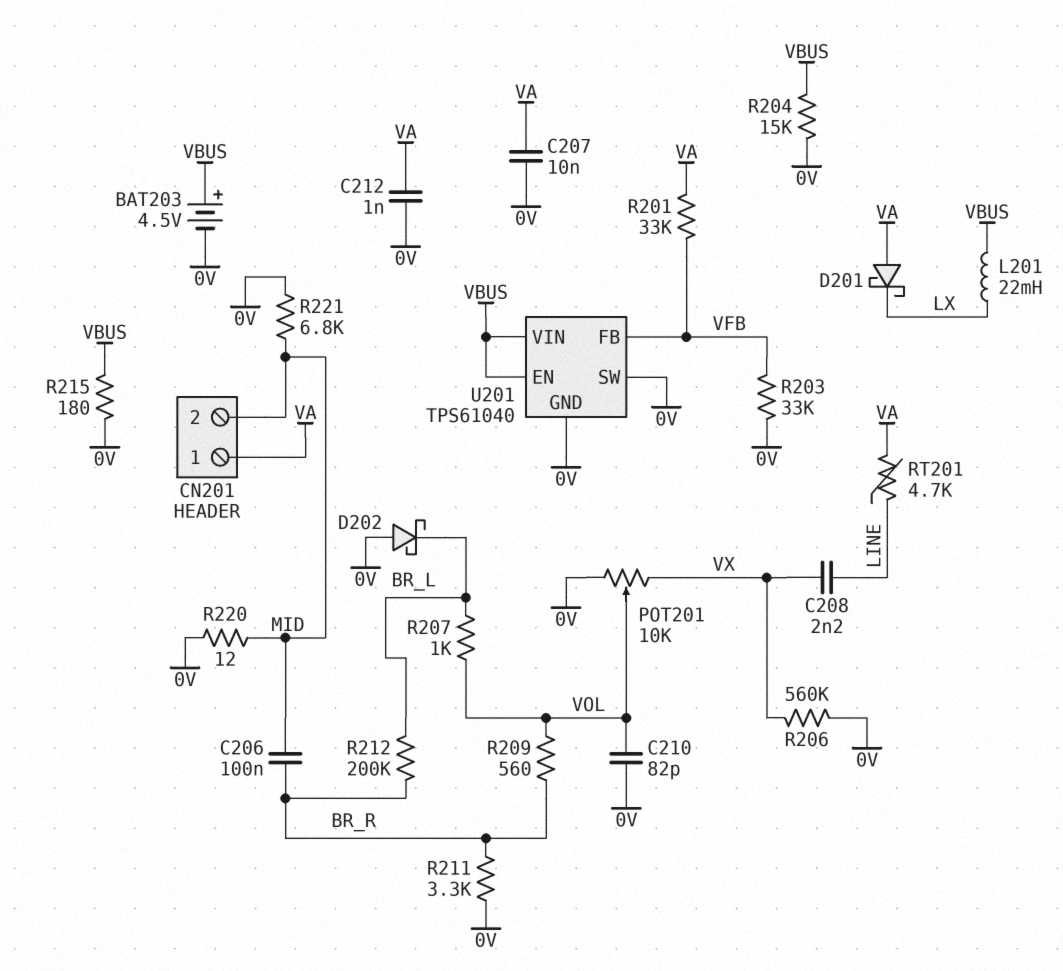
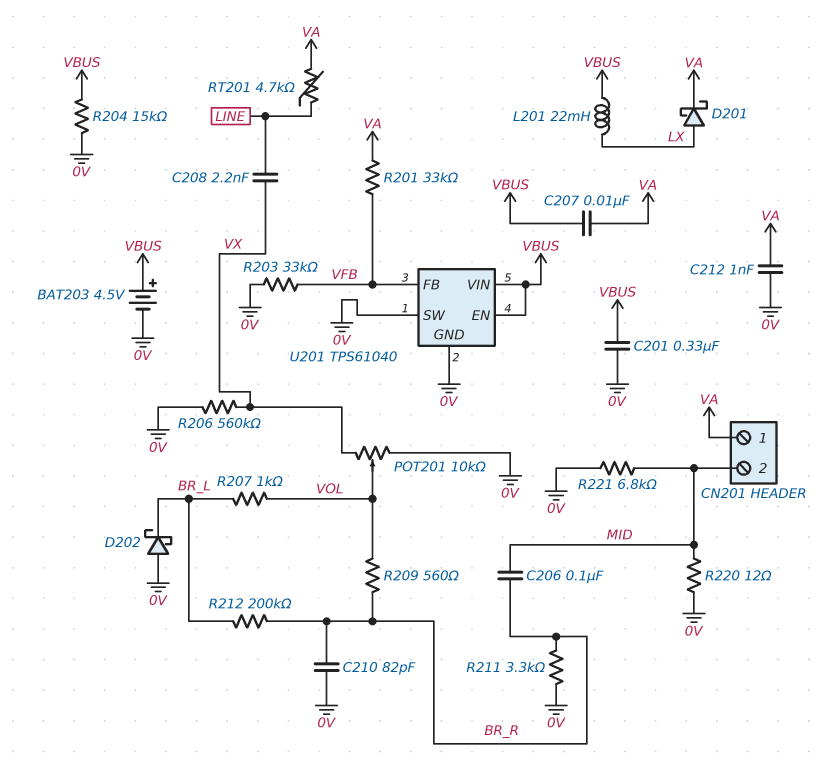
C201: none -> 330nF (0V, VBUS)
C207: 10nF (0V, VA) -> 10nF (VA, VBUS)
C210: 82pF (0V, VOL) -> 82pF (0V, BR_R)
D201: schottky (A VA, K LX) -> schottky (A LX, K VA)
R215: 180 (0V, VBUS) -> none

